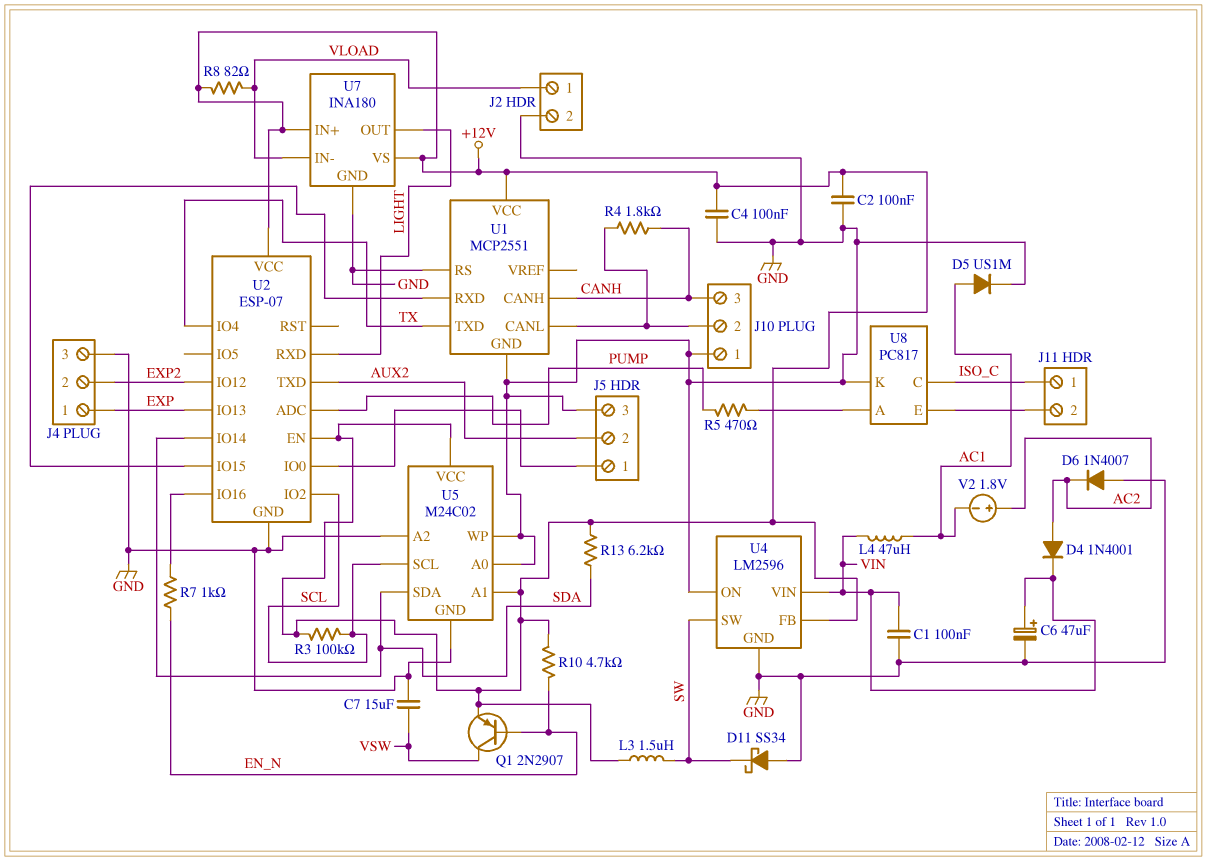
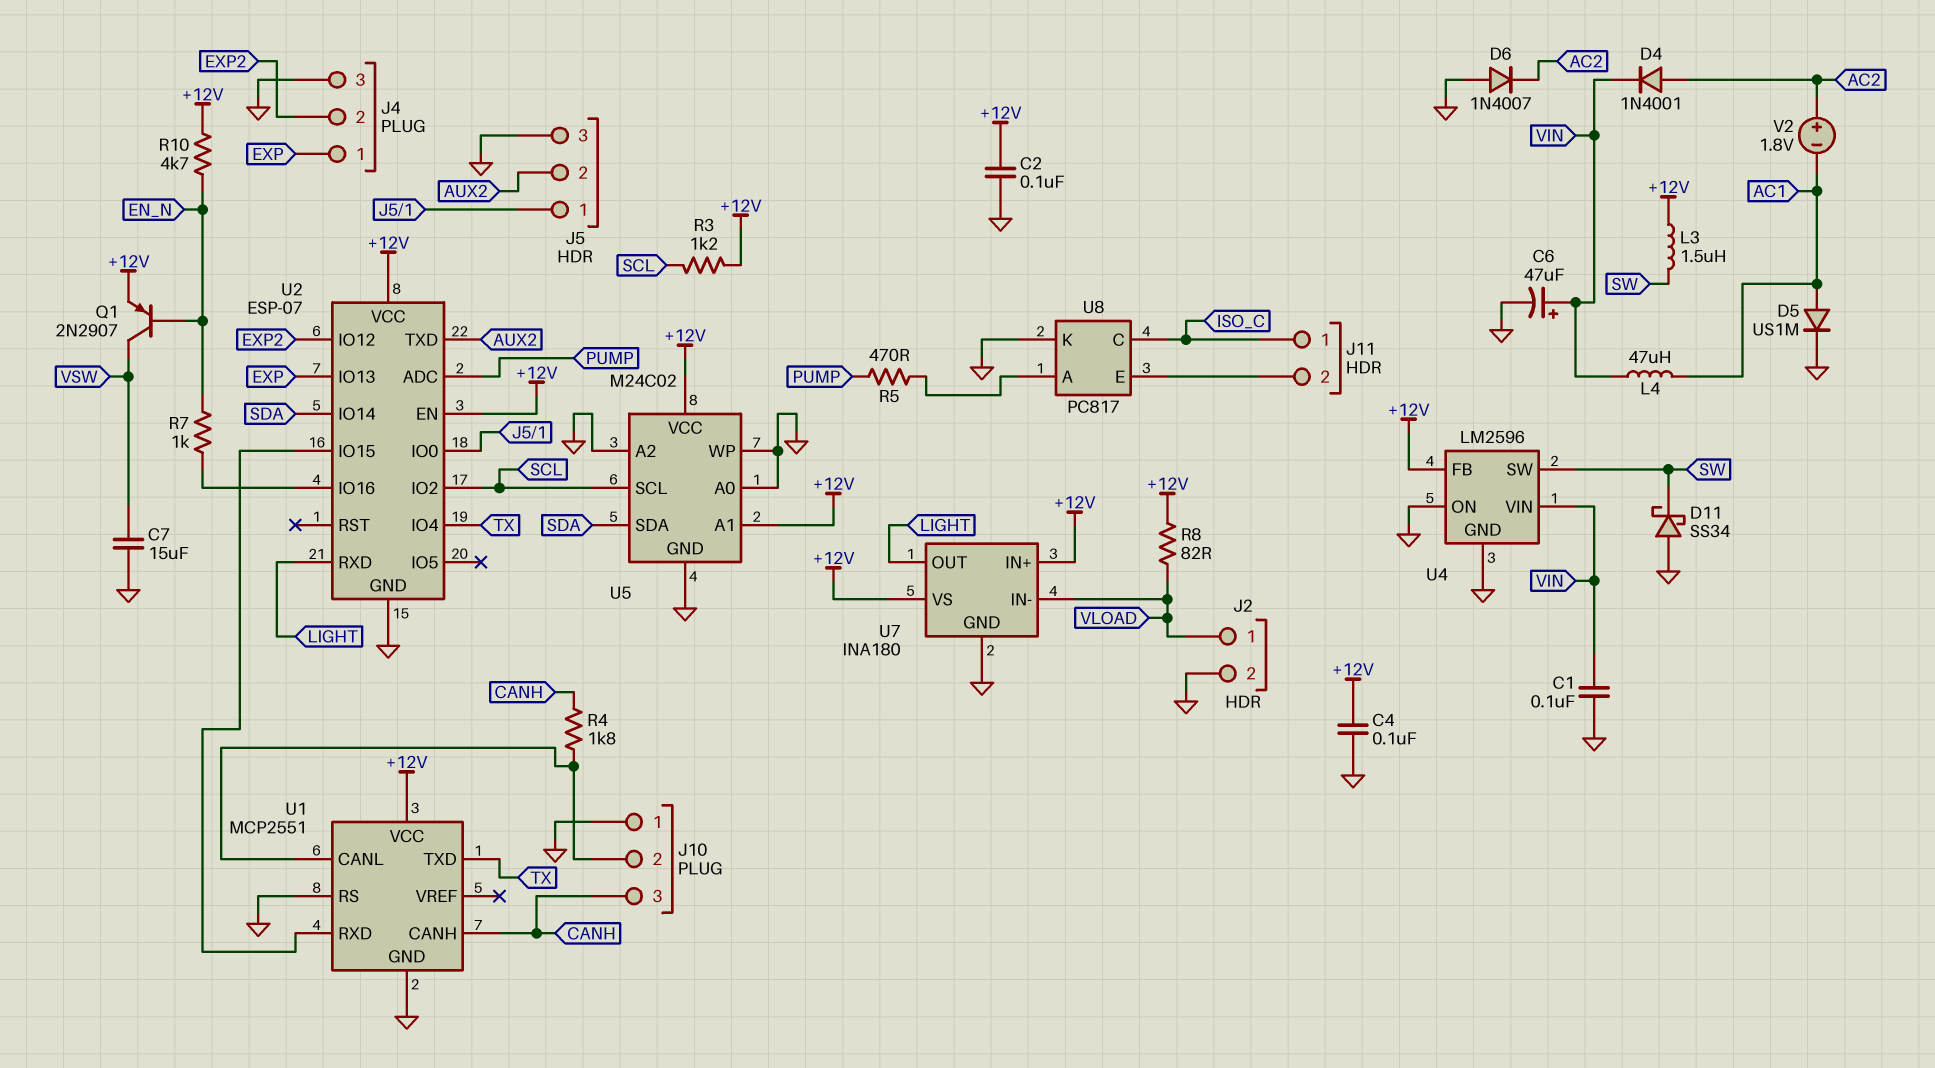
R3: 100k (+12V, SCL) -> 1.2k (+12V, SCL)
R13: 6.2k (+12V, SDA) -> none

